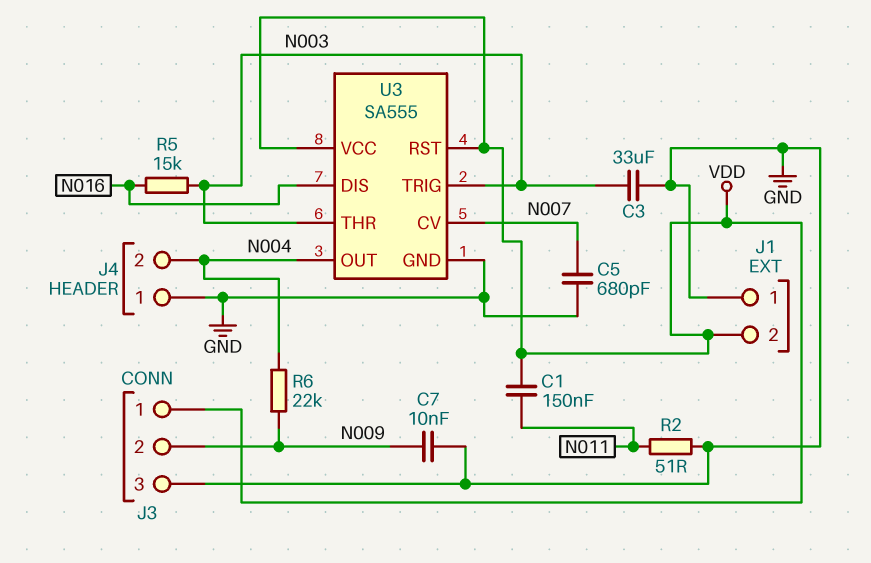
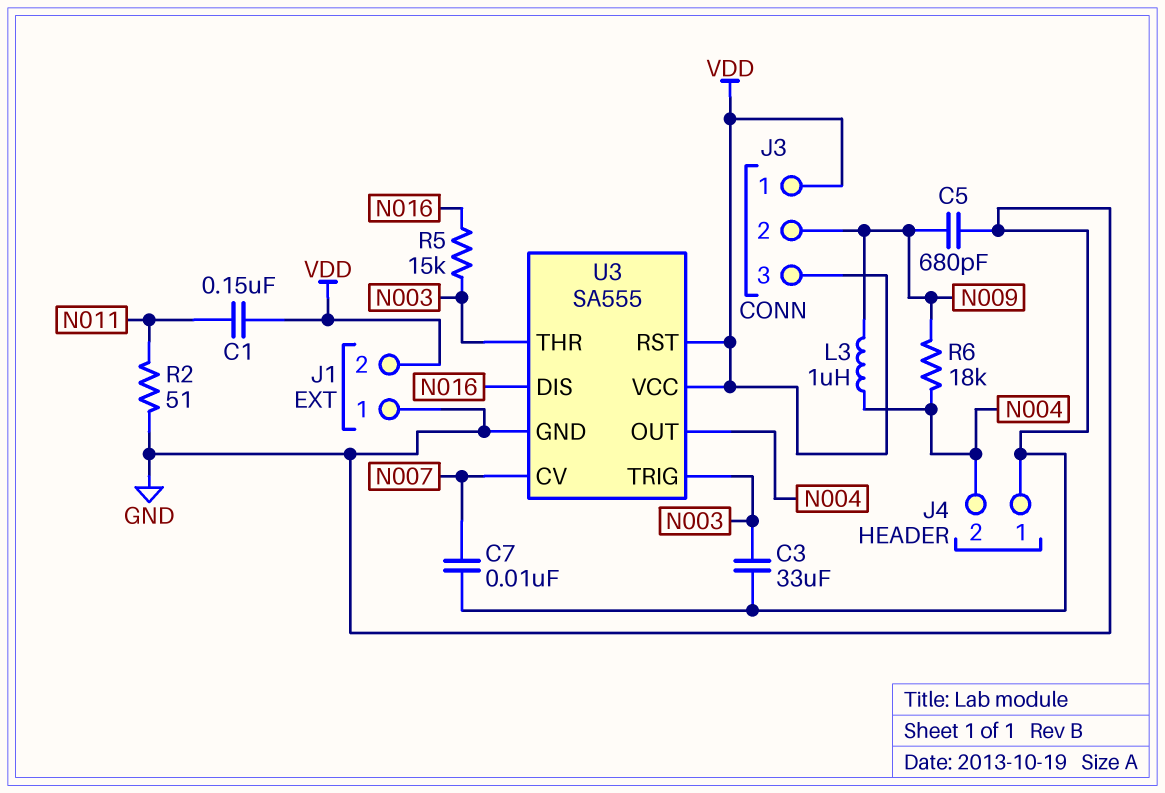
C5: 680pF (GND, N007) -> 680pF (GND, N009)
C7: 10nF (GND, N009) -> 10nF (GND, N007)
J3 pin 3: GND -> VDD
L3: none -> 1uH (N004, N009)
R6: 22k (N004, N009) -> 18k (N004, N009)

